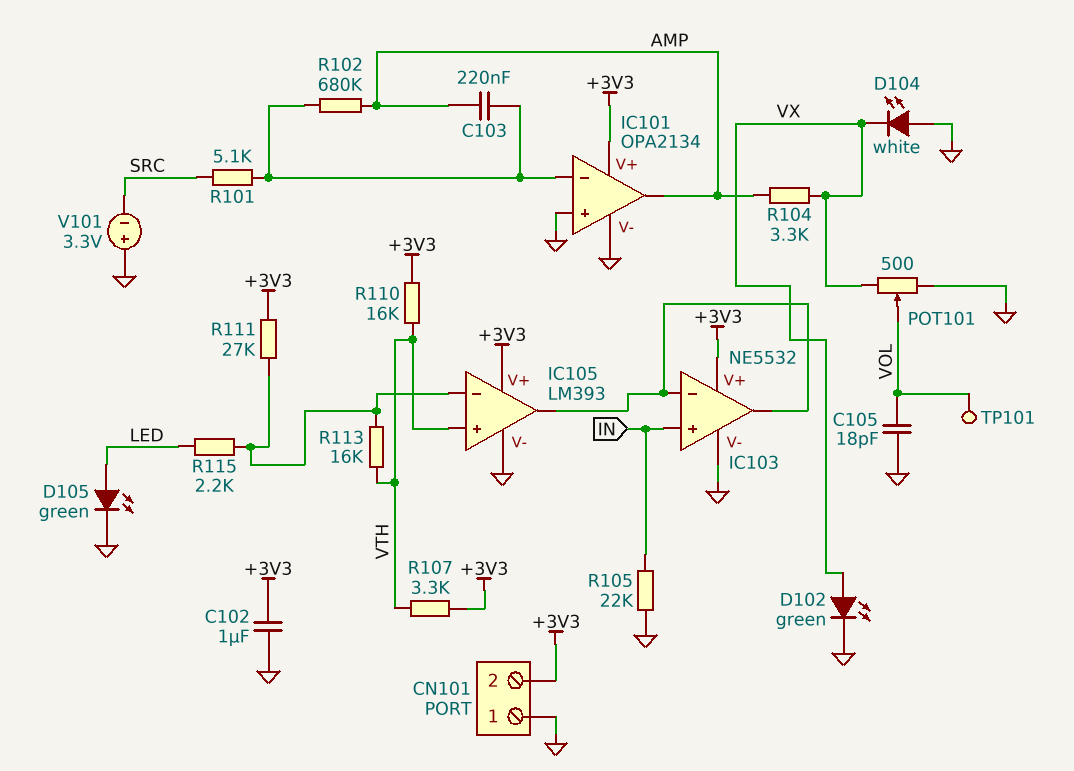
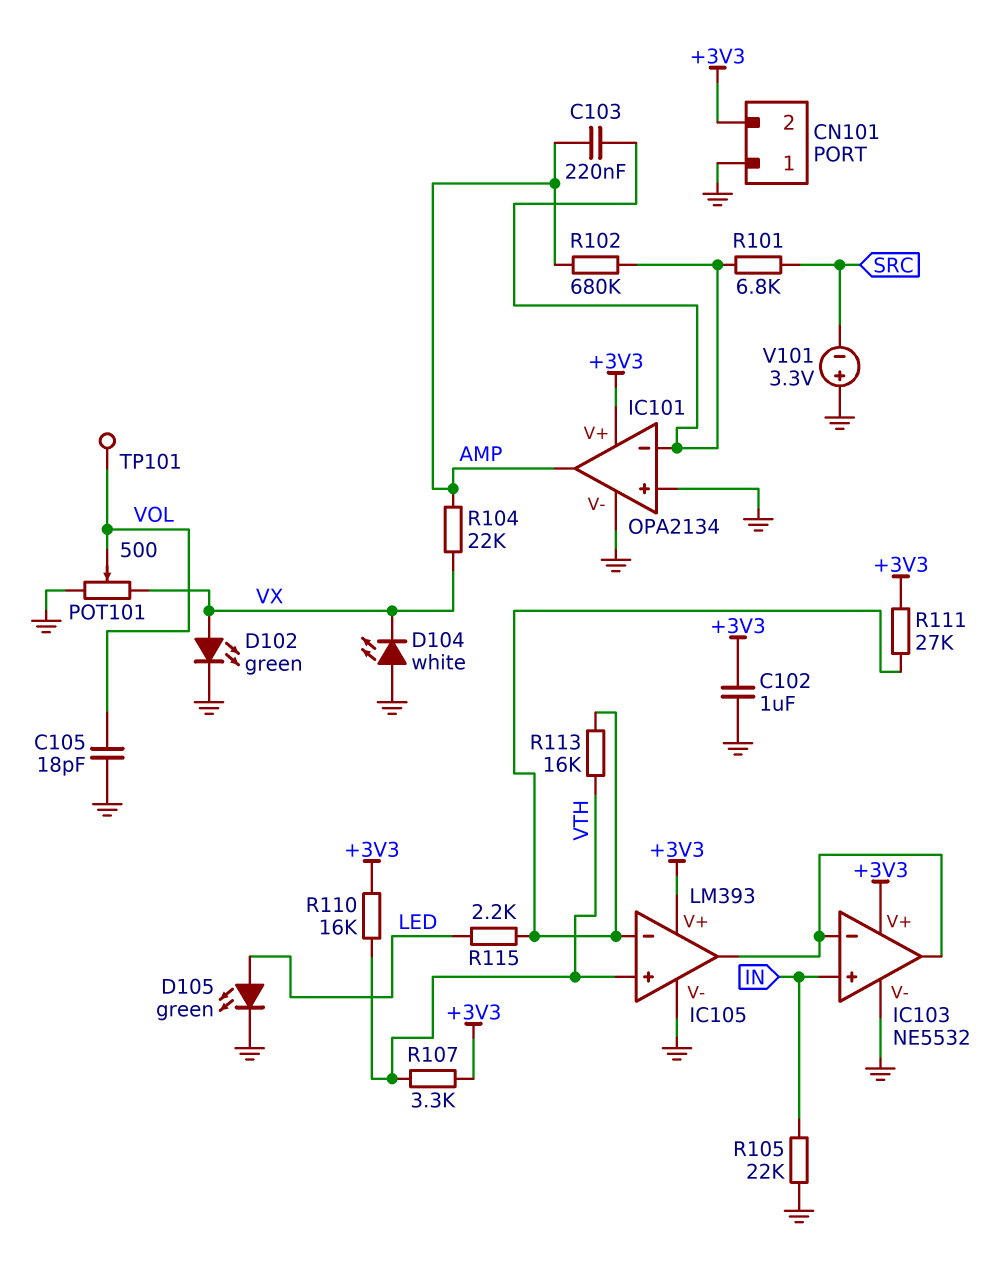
R101: 5.1k (IC101/in-, SRC) -> 6.8k (IC101/in-, SRC)
R104: 3.3k (AMP, VX) -> 22k (AMP, VX)

